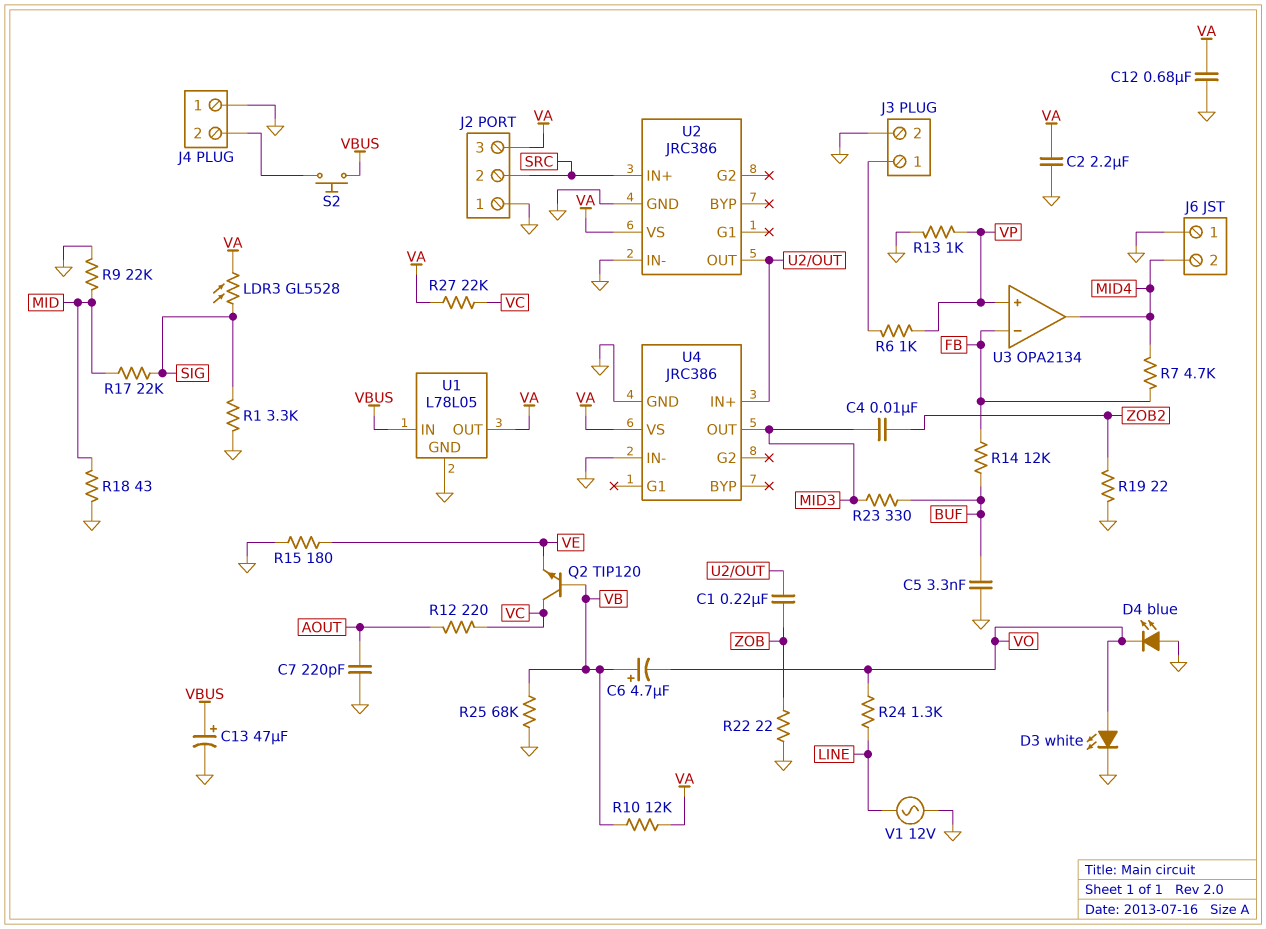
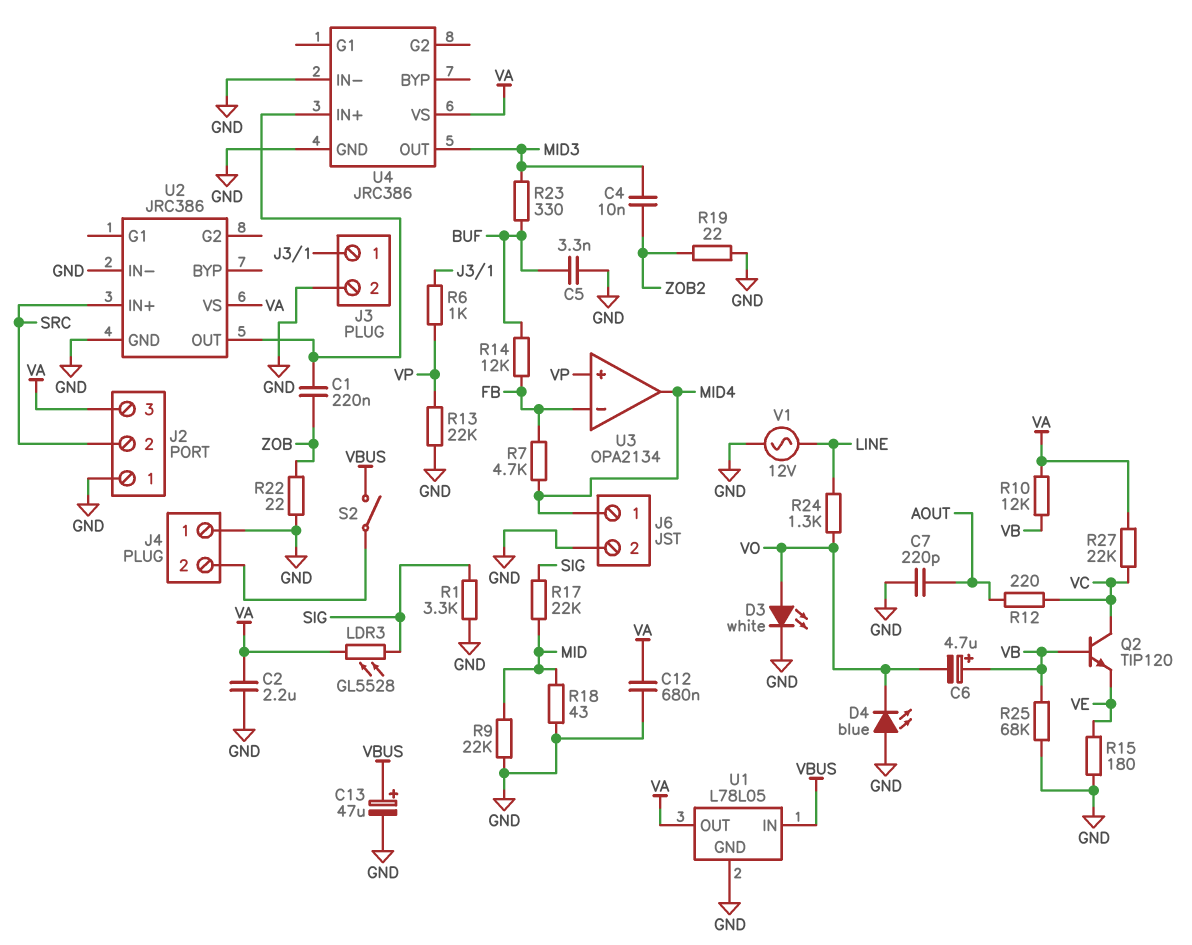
J6 pin 1: GND -> MID4
J6 pin 2: MID4 -> GND
R13: 1k (GND, VP) -> 22k (GND, VP)
S2: button (J4/2, VBUS) -> switch (J4/2, VBUS)

